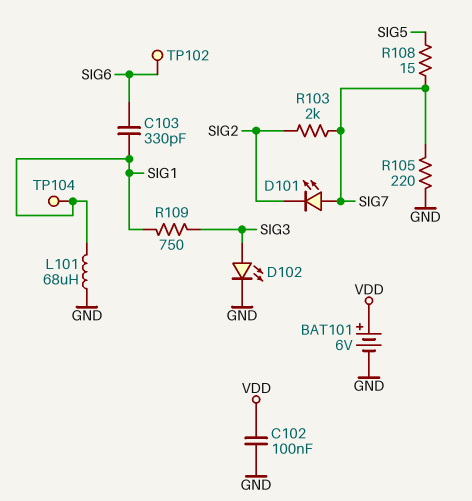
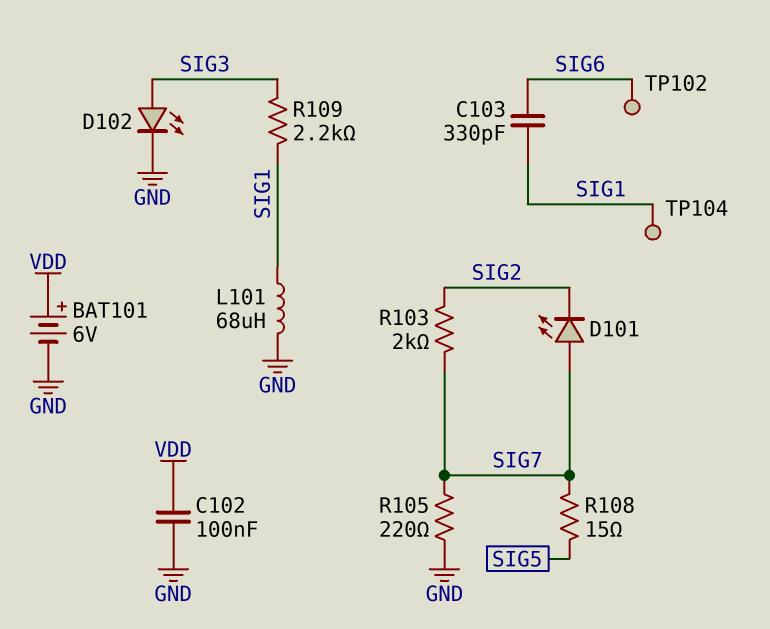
R109: 750 (SIG1, SIG3) -> 2.2k (SIG1, SIG3)

